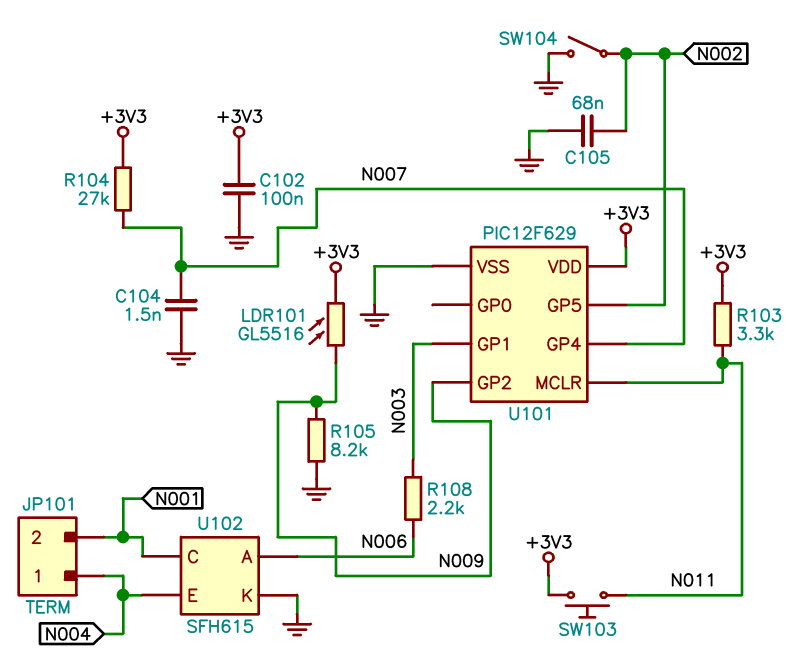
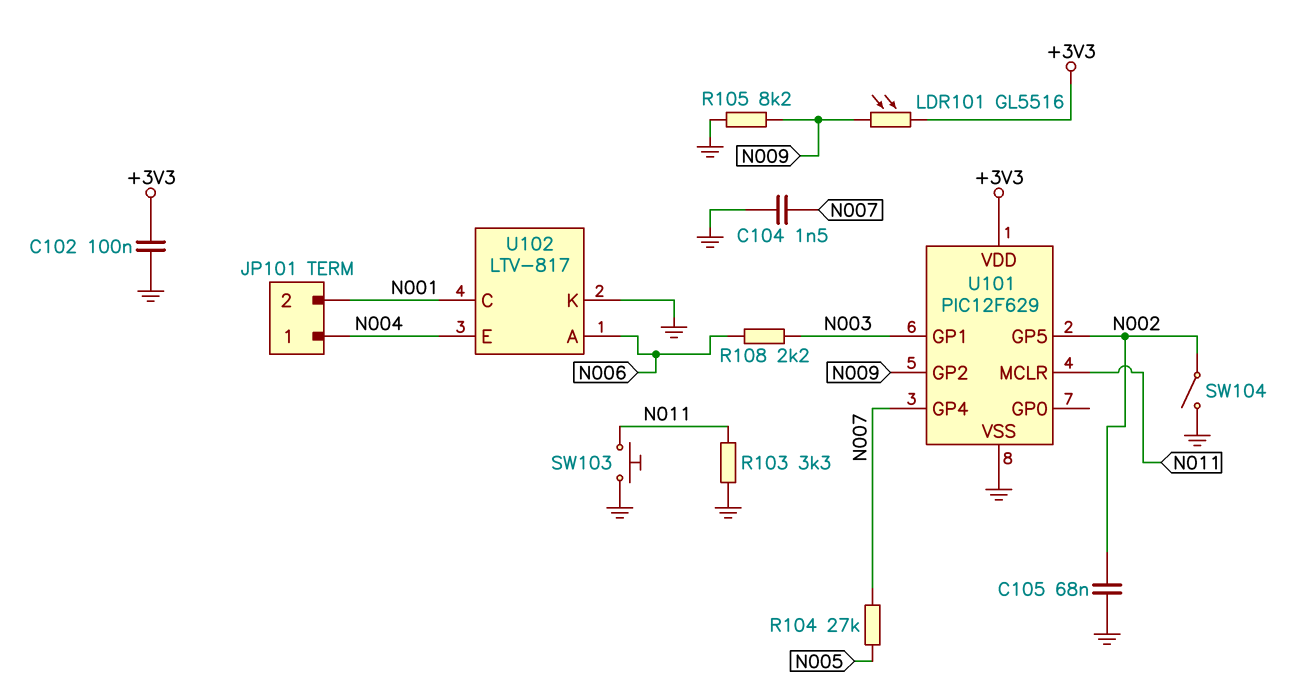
R103: 3.3k (+3V3, N011) -> 3.3k (GND, N011)
R104: 27k (+3V3, N007) -> 27k (N005, N007)
SW103: button (+3V3, N011) -> button (GND, N011)
U102: SFH615 -> LTV-817

